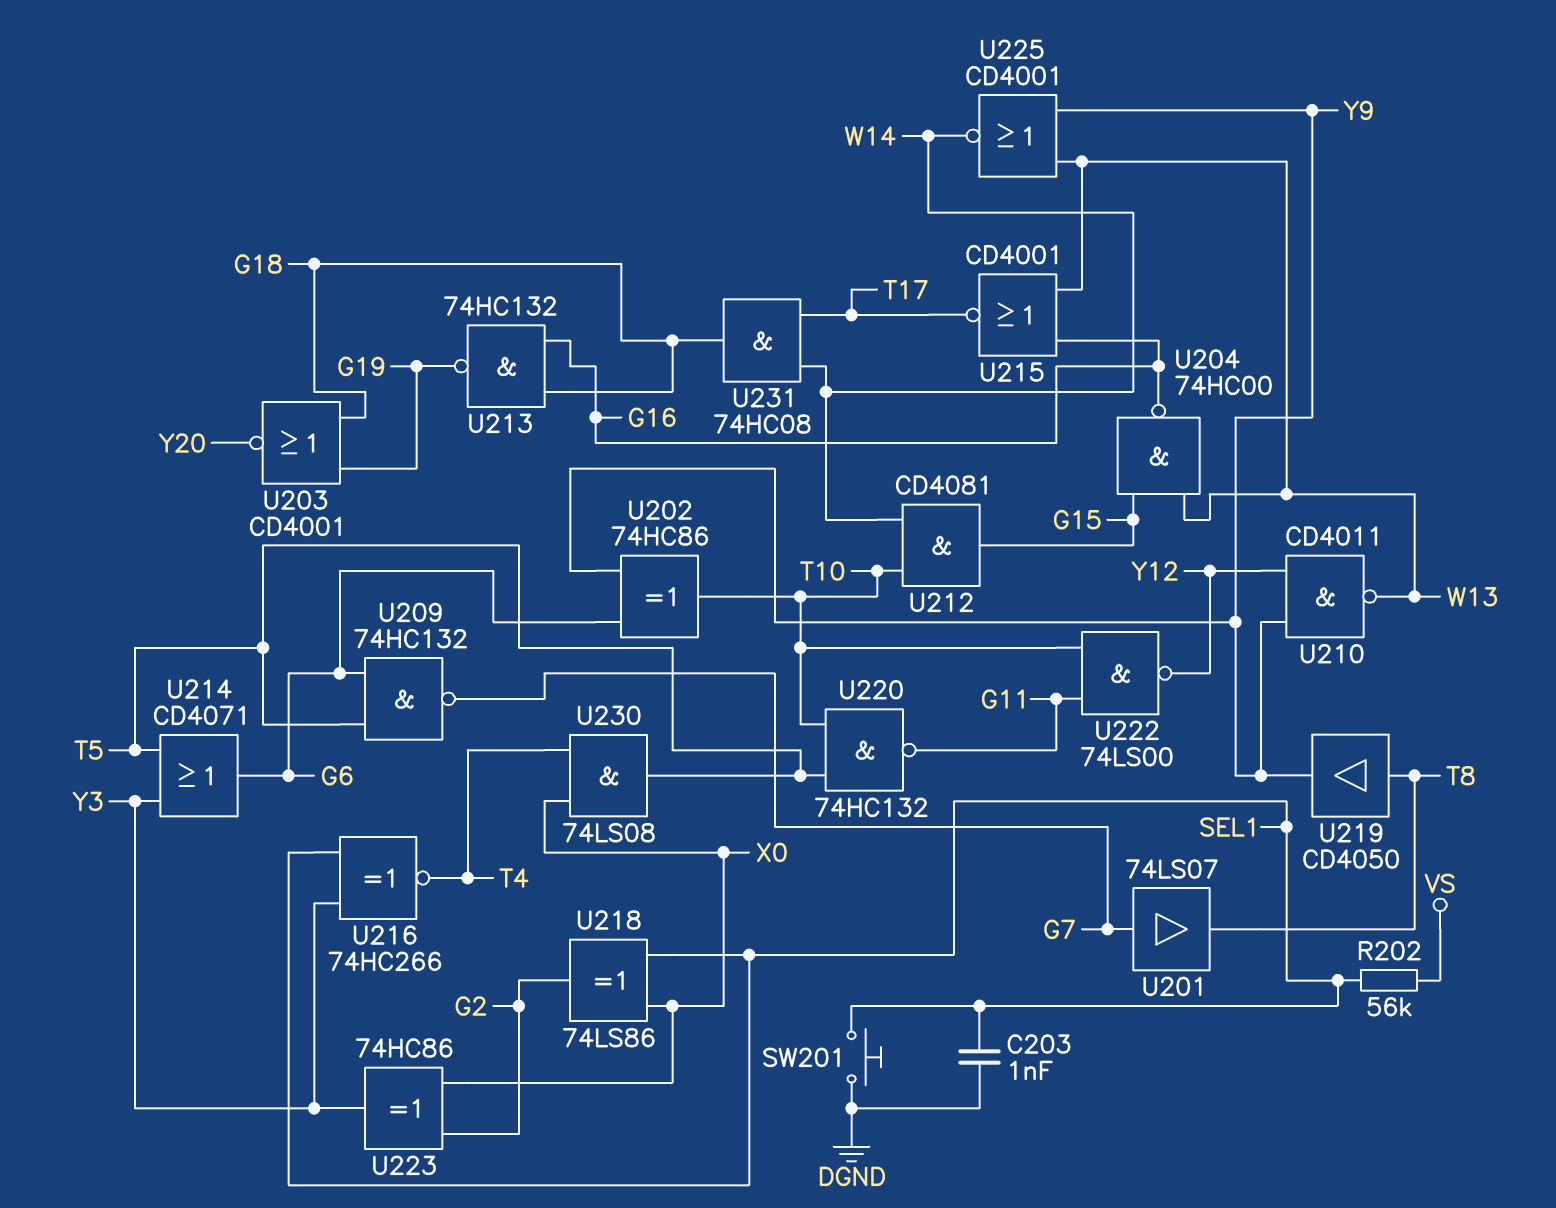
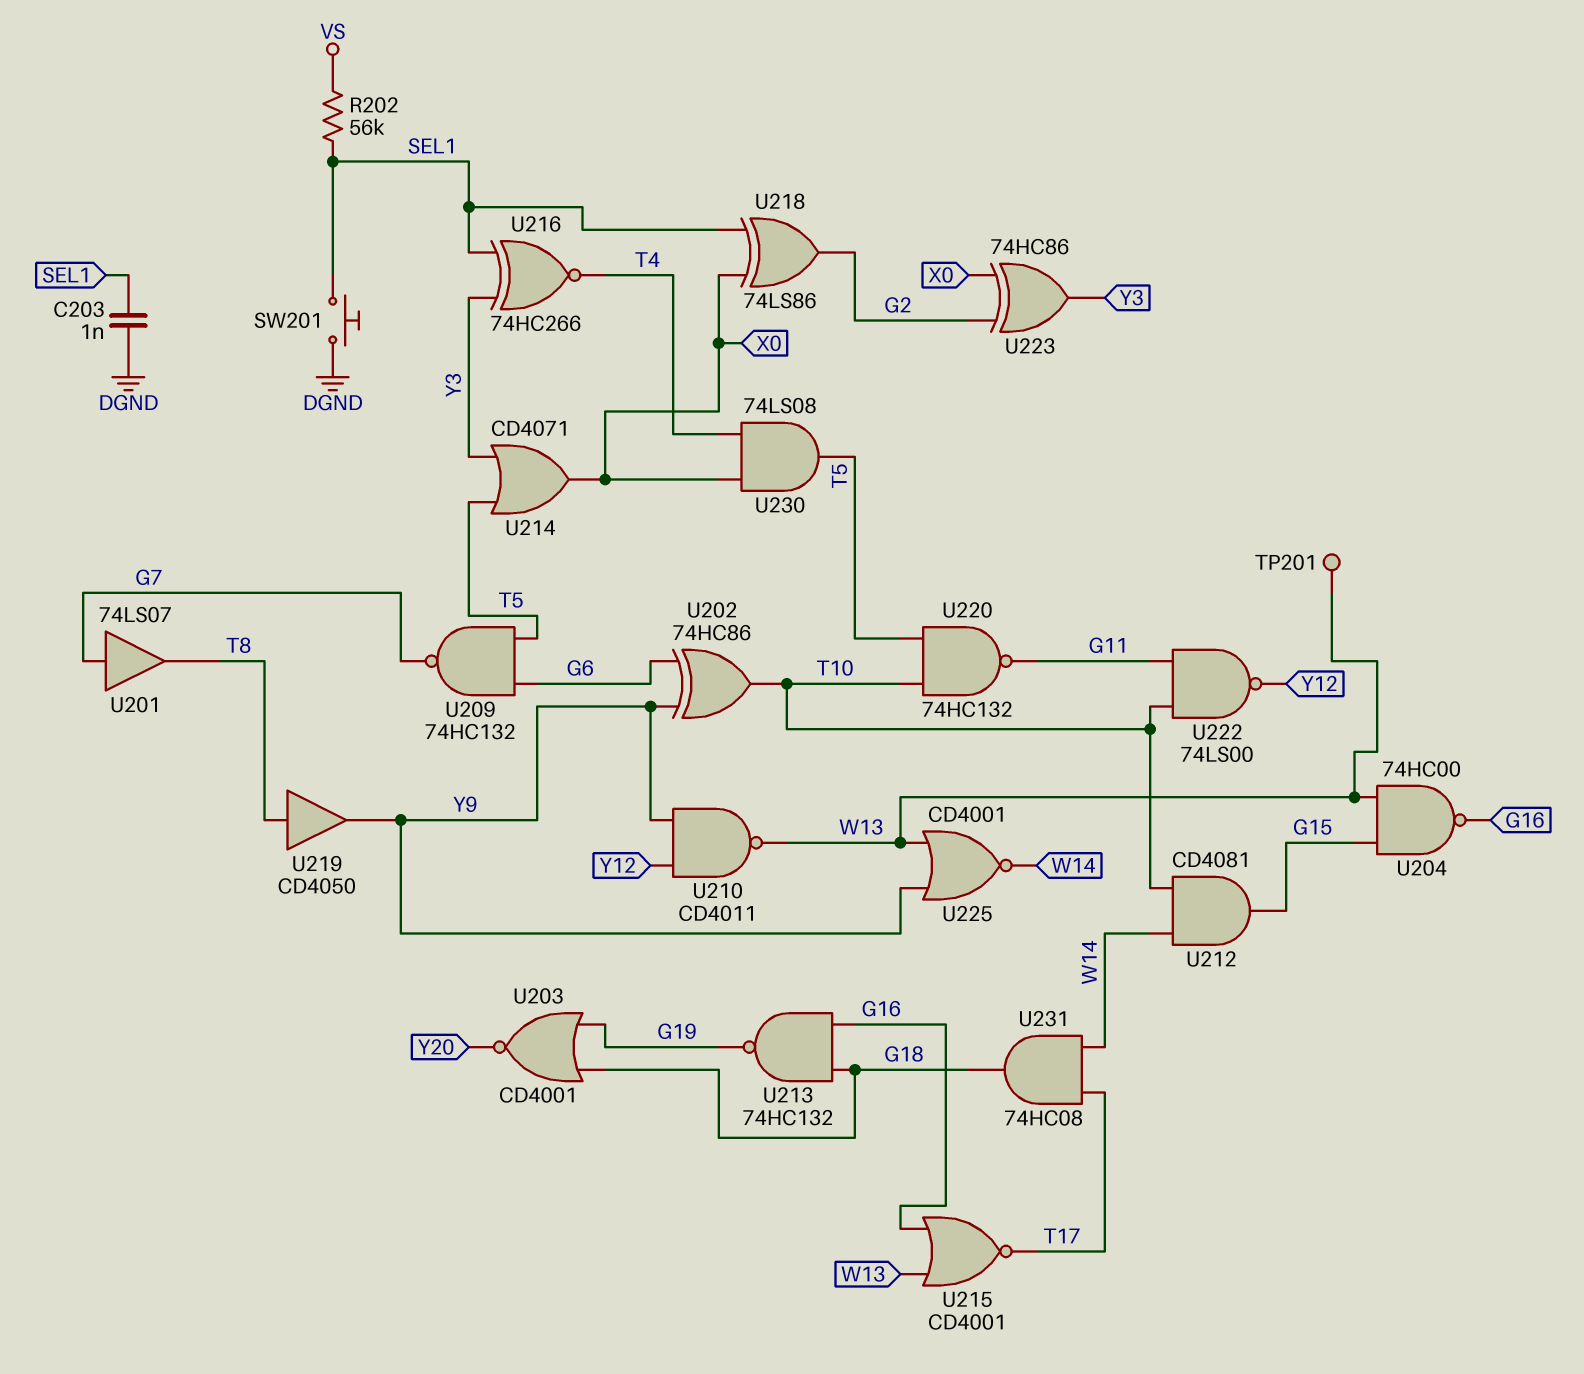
TP201: none -> test point (W13)
U214: OR CD4071 (in T5, in Y3, out G6) -> OR CD4071 (in T5, in Y3, out X0)

